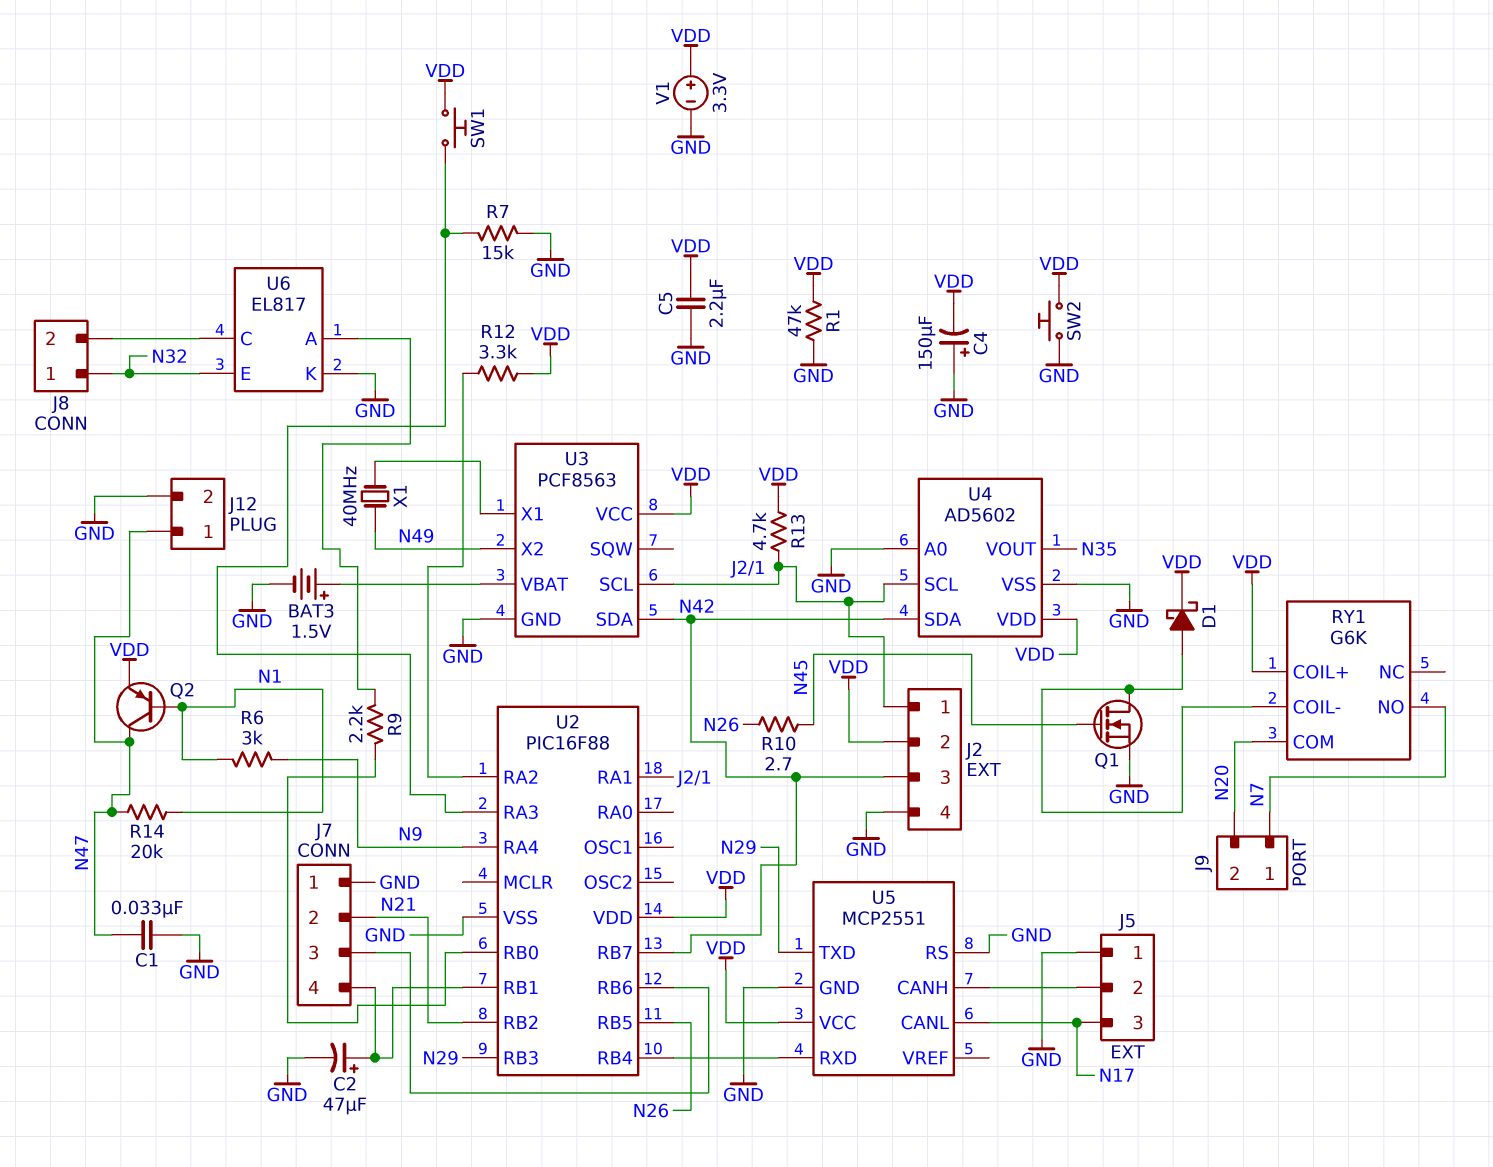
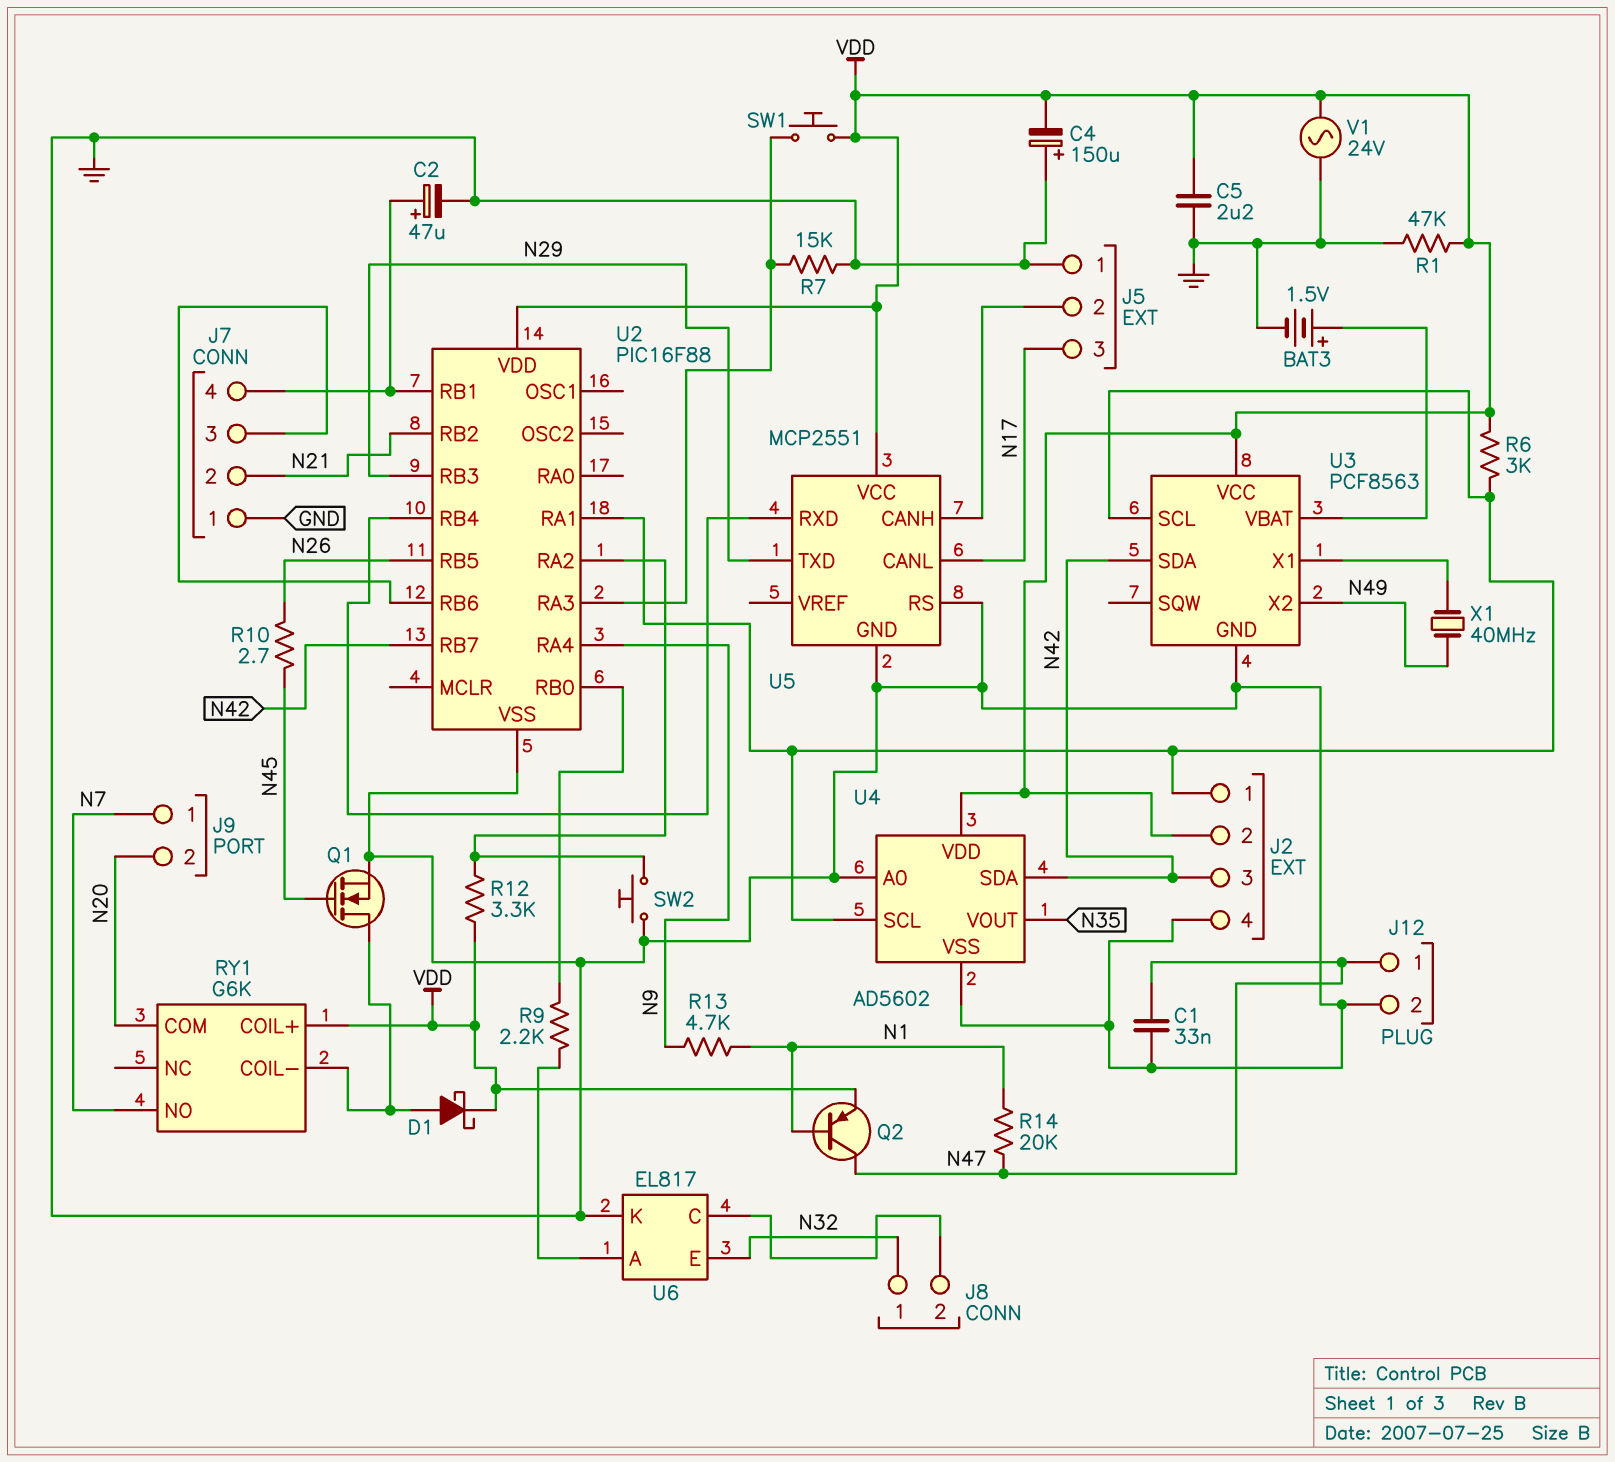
R6: 3k (N1, N9) -> 3k (J2/1, VDD)
R13: 4.7k (J2/1, VDD) -> 4.7k (N1, N9)
SW2: button (GND, VDD) -> button (GND, U2/RA2)
V1: 3.3V (plus VDD, minus GND) -> AC 24V (GND, VDD)

